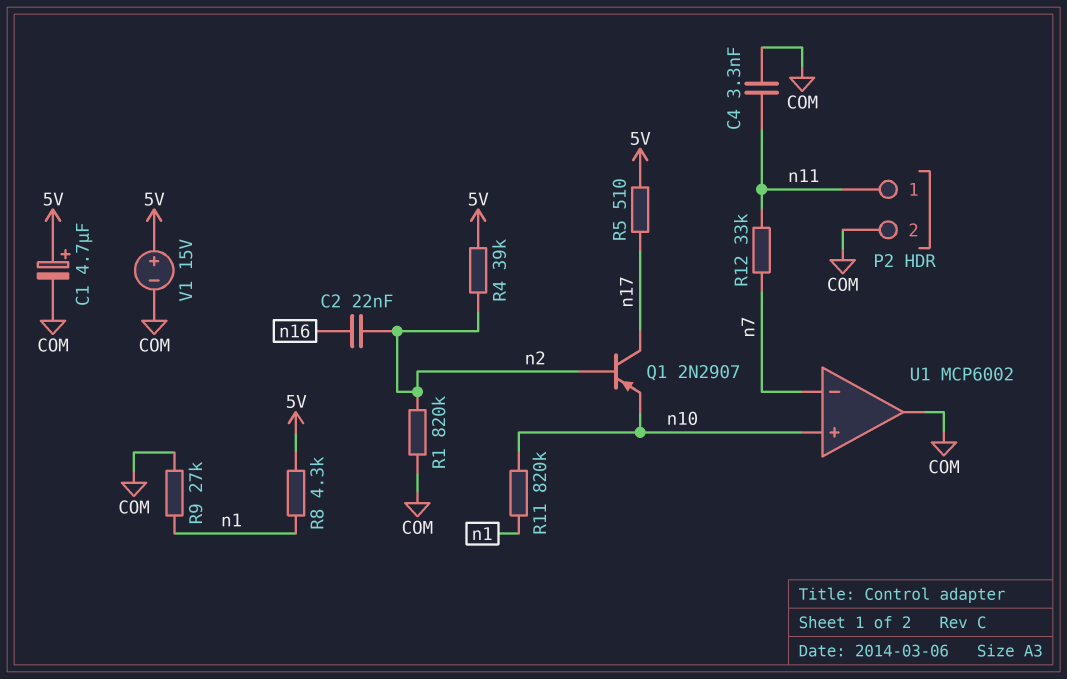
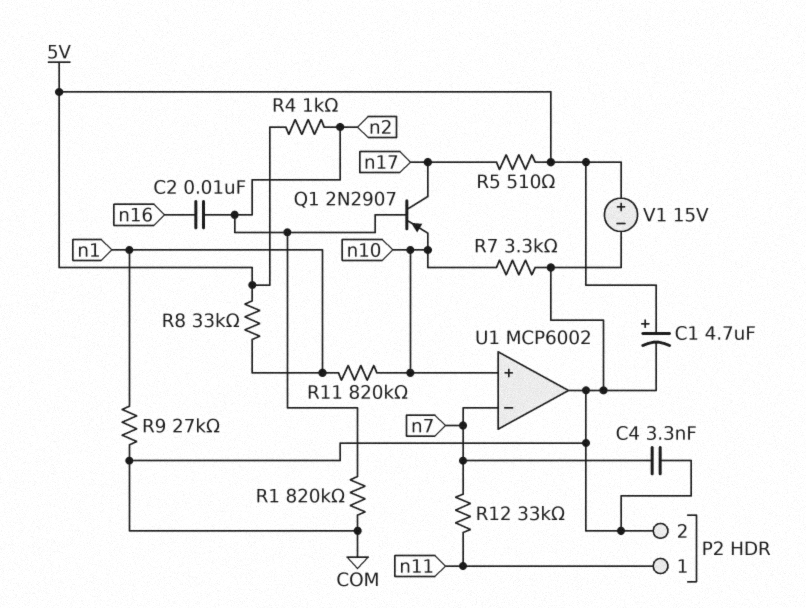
C2: 22nF (n2, n16) -> 10nF (n2, n16)
C4: 3.3nF (COM, n11) -> 3.3nF (COM, n7)
R4: 39k (5V, n2) -> 1k (5V, n2)
R7: none -> 3.3k (COM, n10)
R8: 4.3k (5V, n1) -> 33k (5V, n1)

